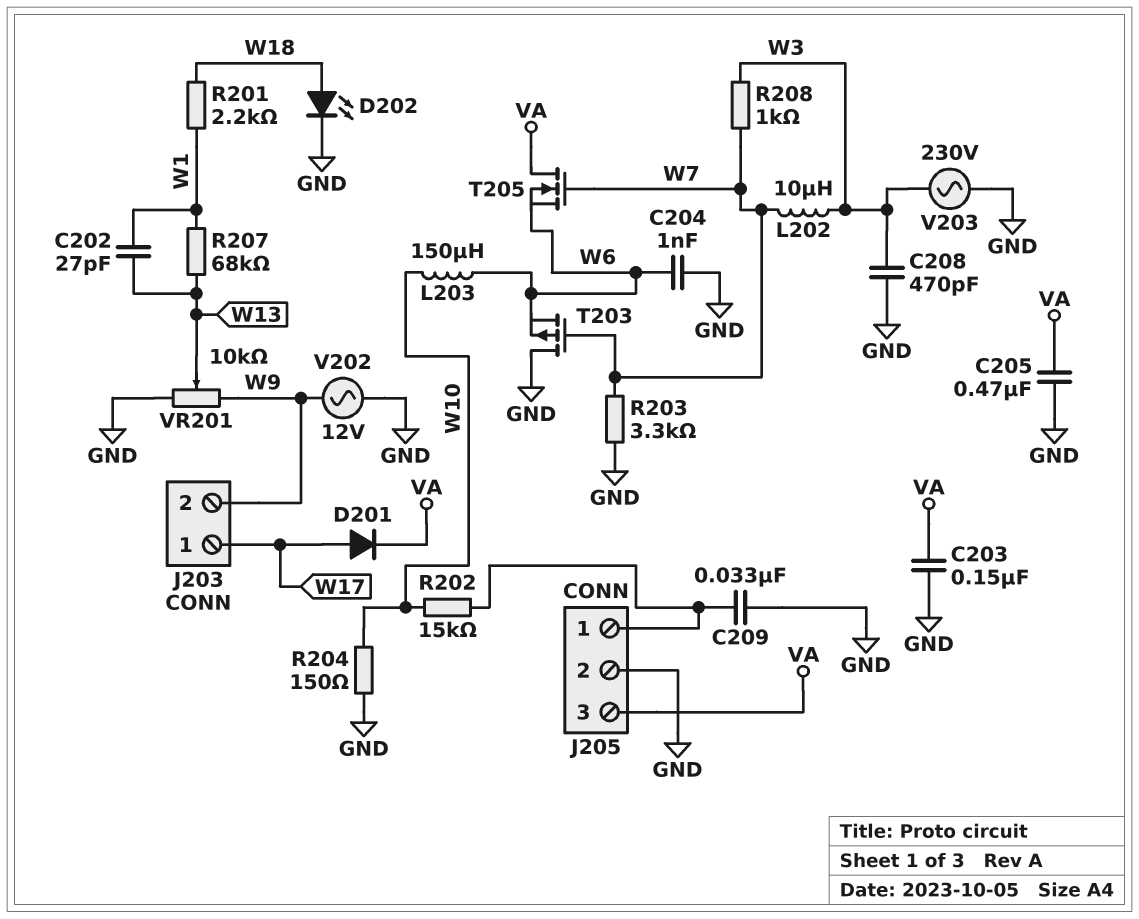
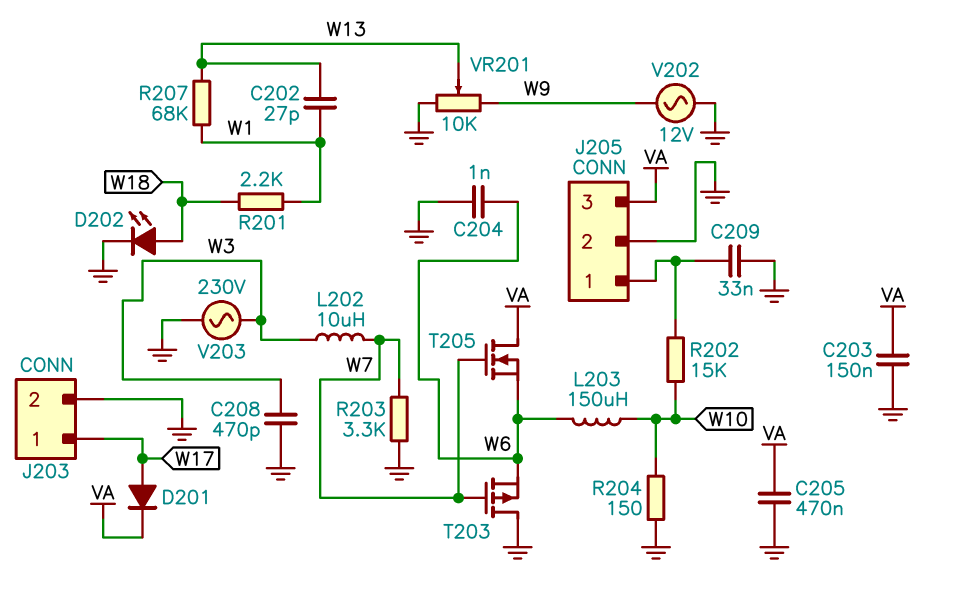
J203 pin 2: W9 -> GND
R208: 1k (W3, W7) -> none

